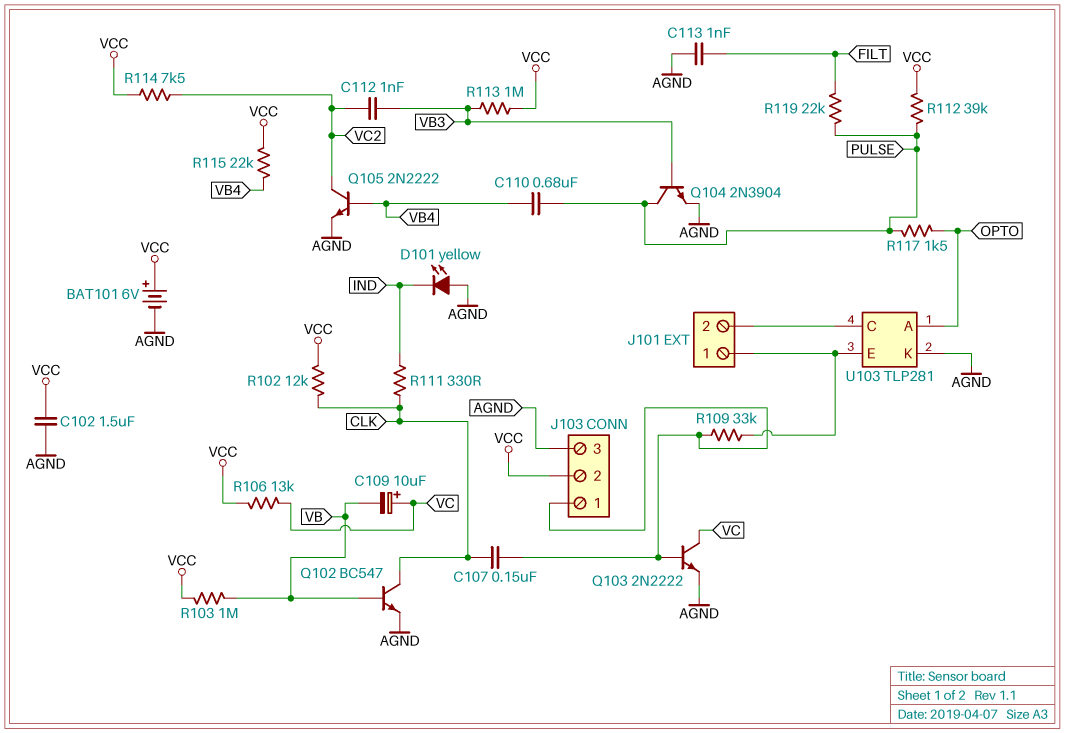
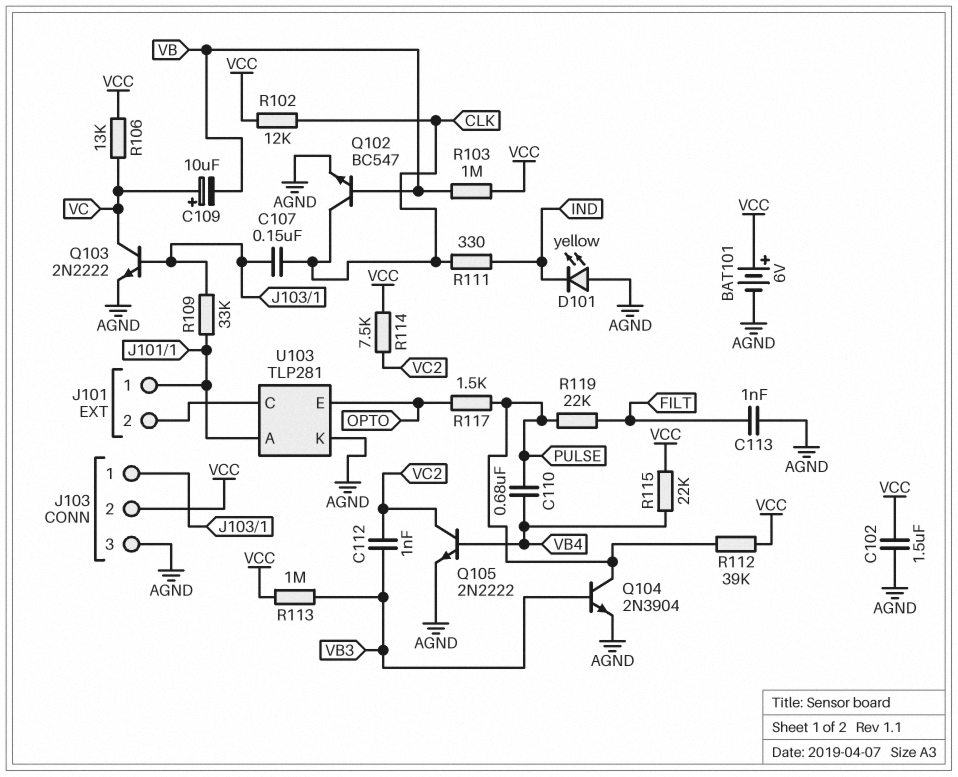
U103 pin A: OPTO -> J101/1
U103 pin E: J101/1 -> OPTO

